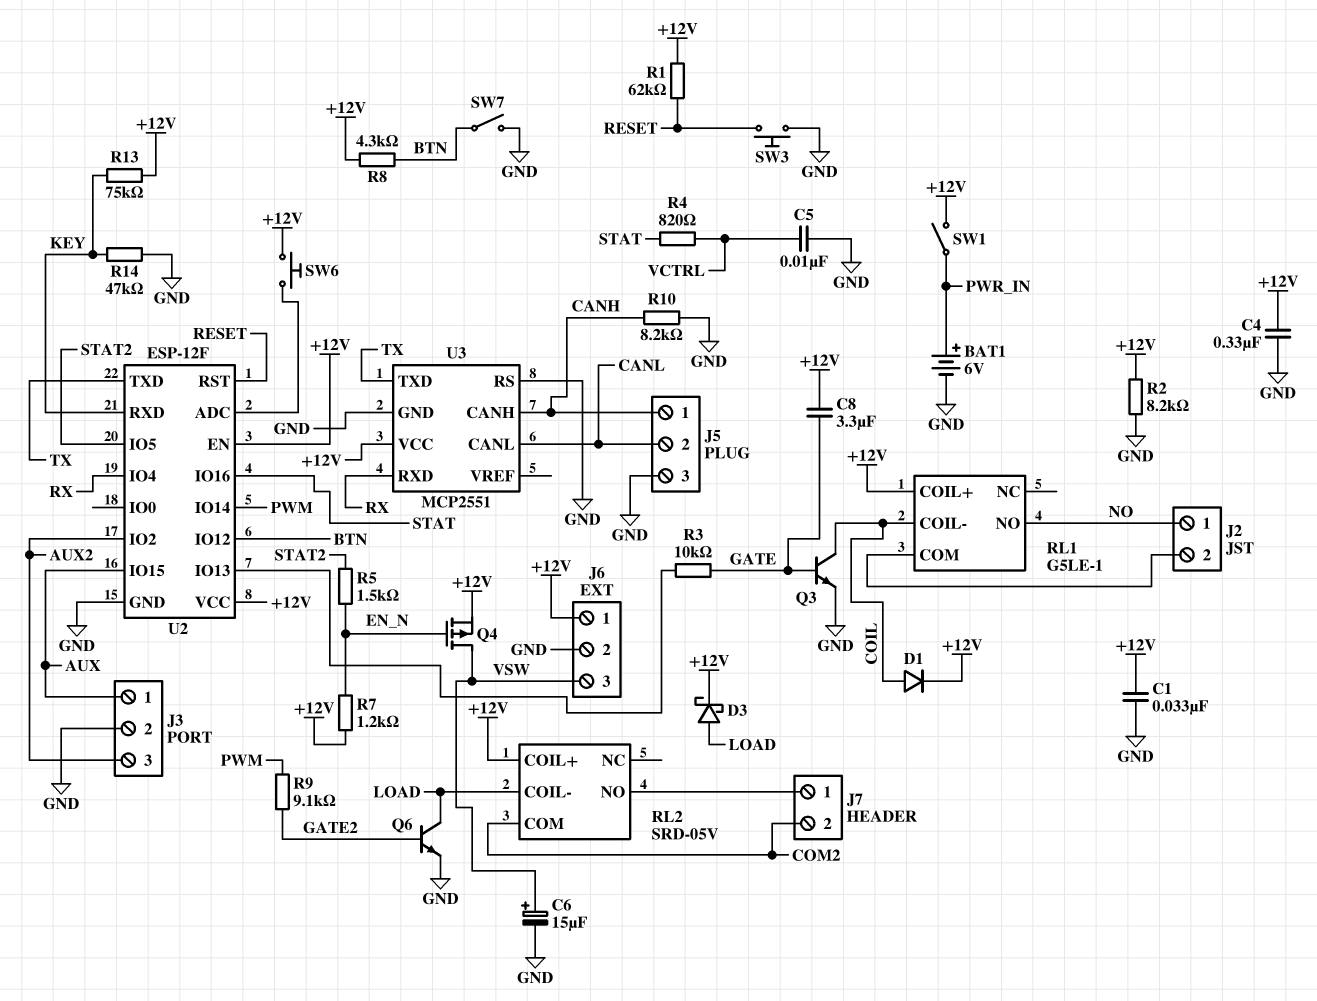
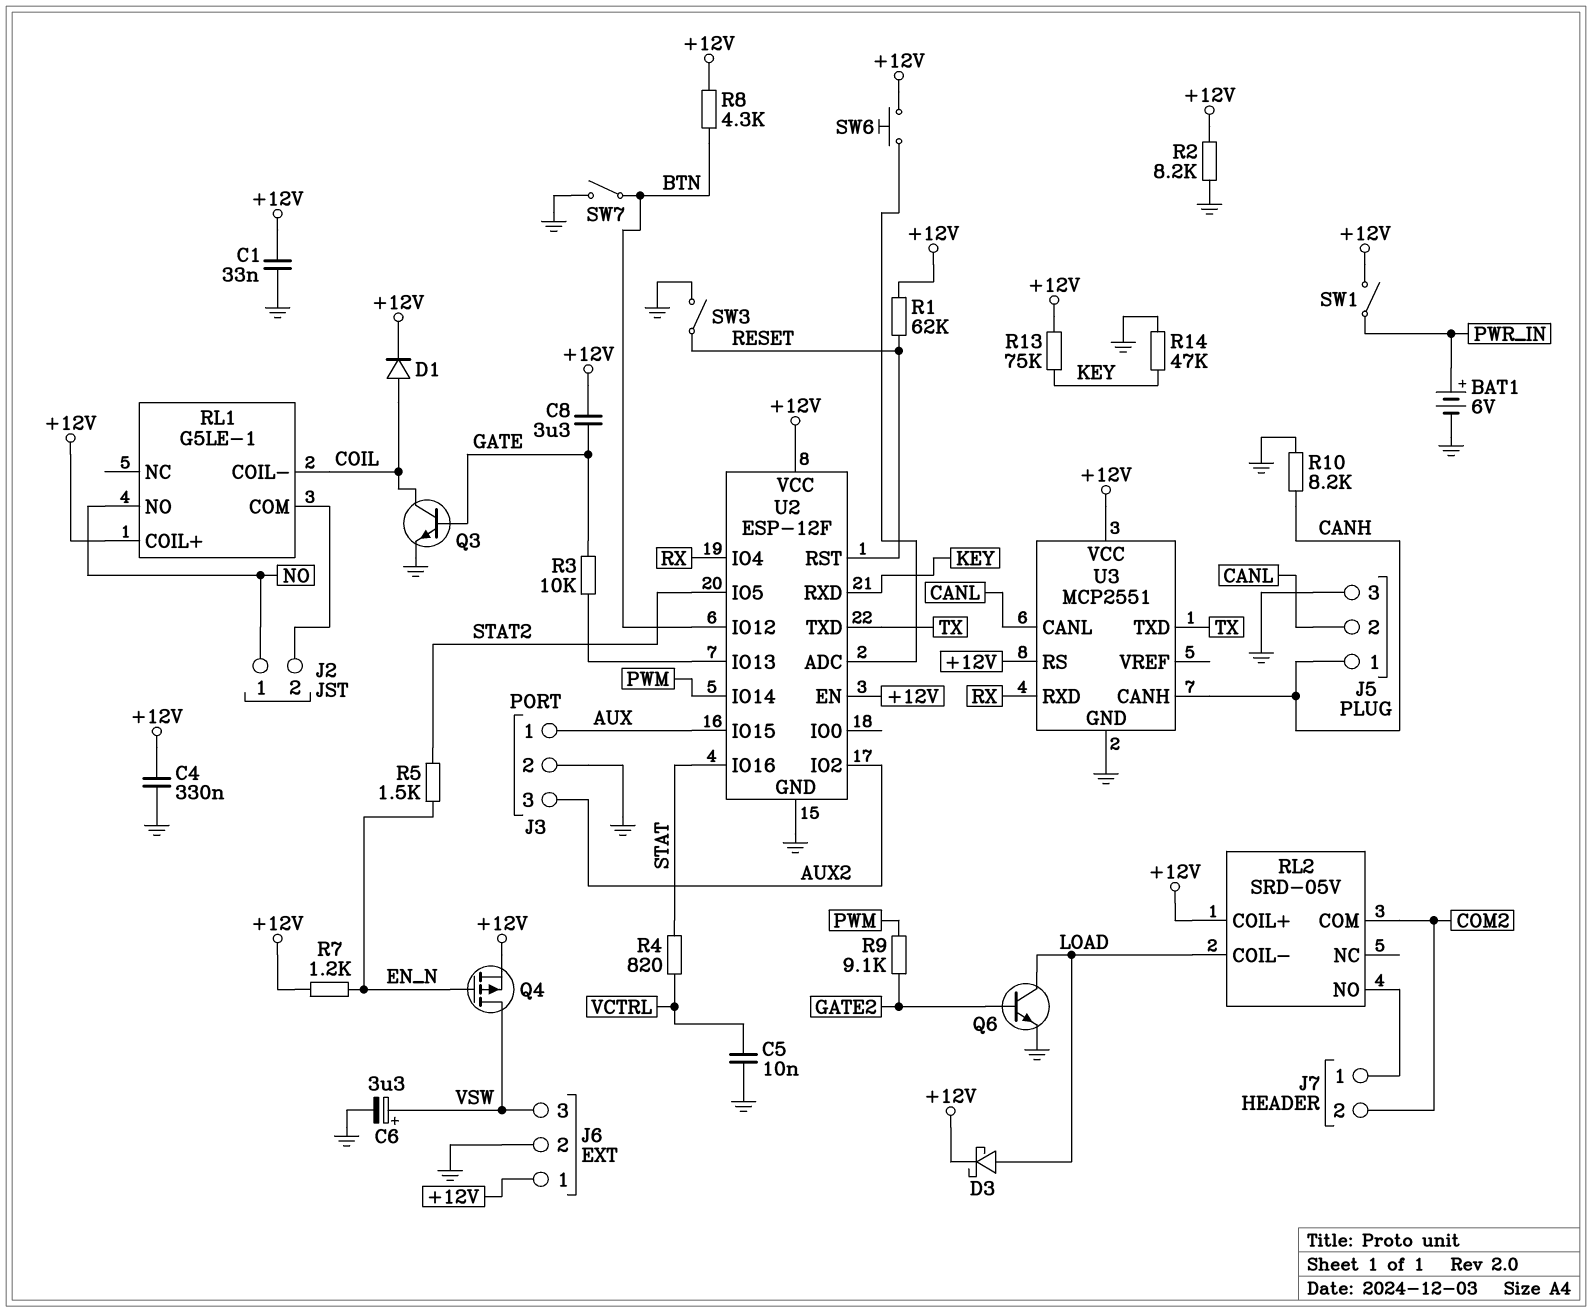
C6: 15uF (plus VSW, minus GND) -> 3.3uF (plus VSW, minus GND)
SW3: button (GND, RESET) -> switch (GND, RESET)
U3 pin RS: GND -> +12V

